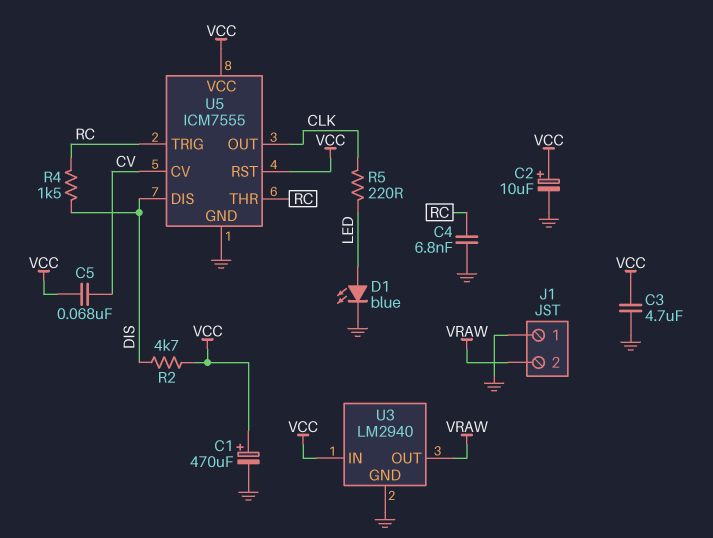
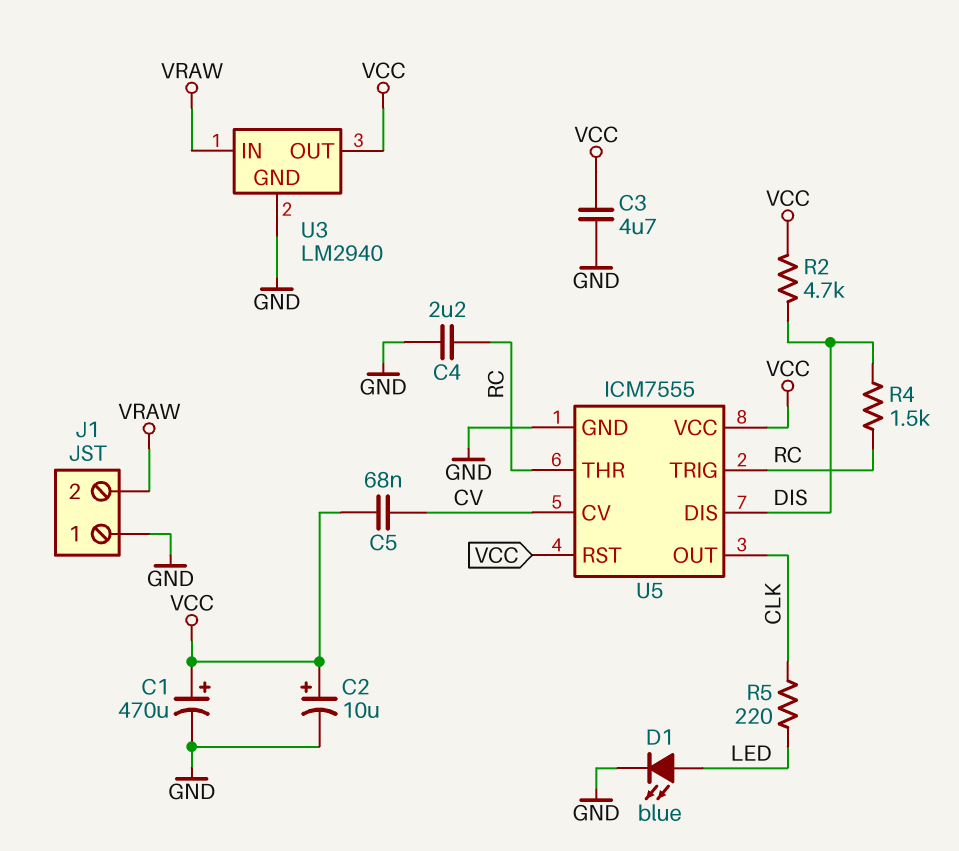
C4: 6.8nF (GND, RC) -> 2.2uF (GND, RC)
U3 pin IN: VCC -> VRAW
U3 pin OUT: VRAW -> VCC

